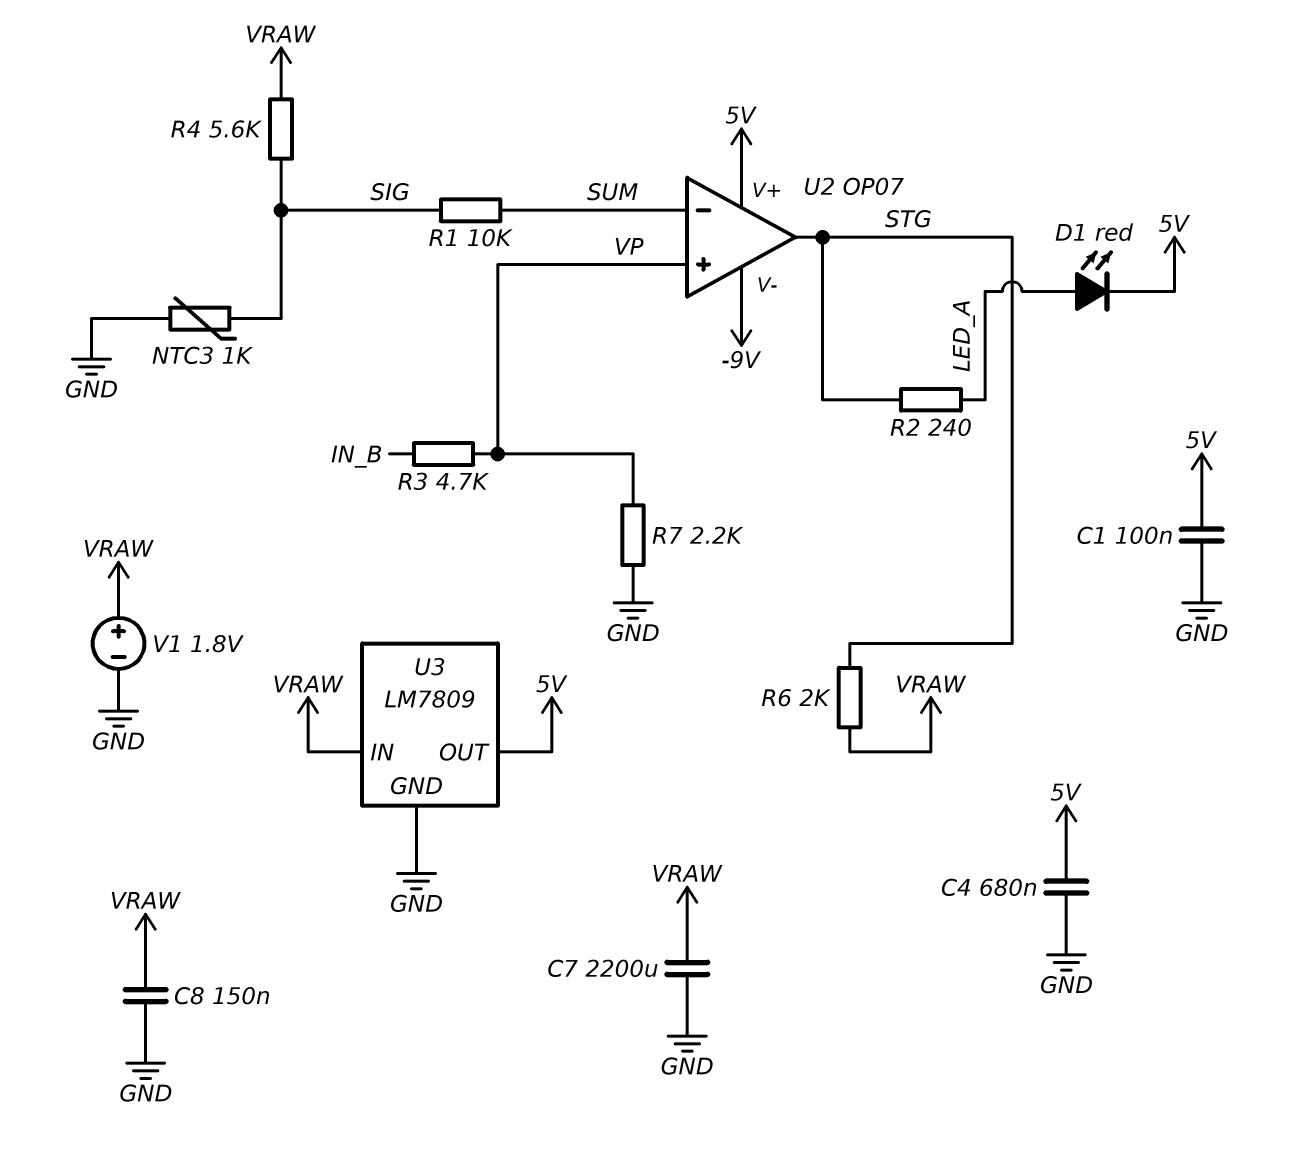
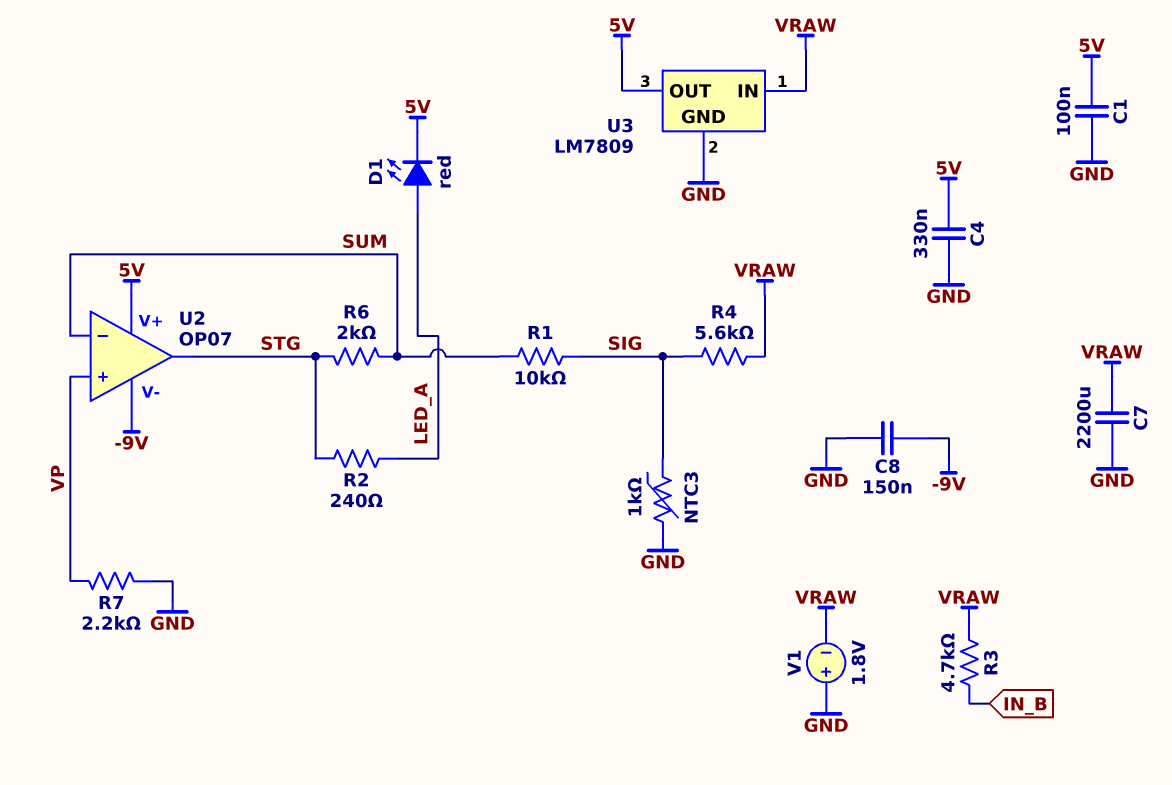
C4: 680nF (5V, GND) -> 330nF (5V, GND)
C8: 150nF (GND, VRAW) -> 150nF (-9V, GND)
R3: 4.7k (IN_B, VP) -> 4.7k (IN_B, VRAW)
R6: 2k (STG, VRAW) -> 2k (STG, SUM)
V1: 1.8V (plus VRAW, minus GND) -> 1.8V (plus GND, minus VRAW)

